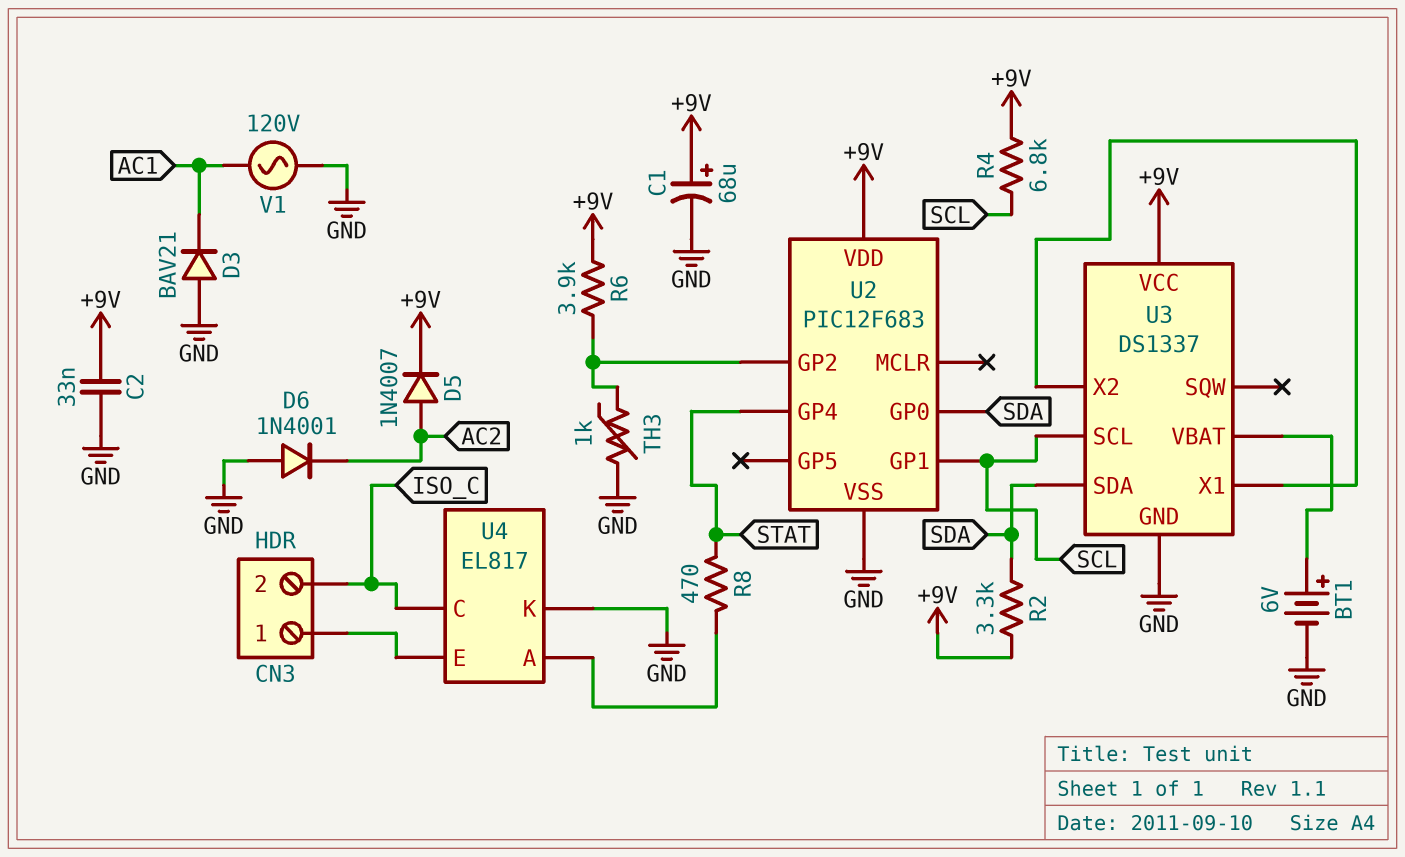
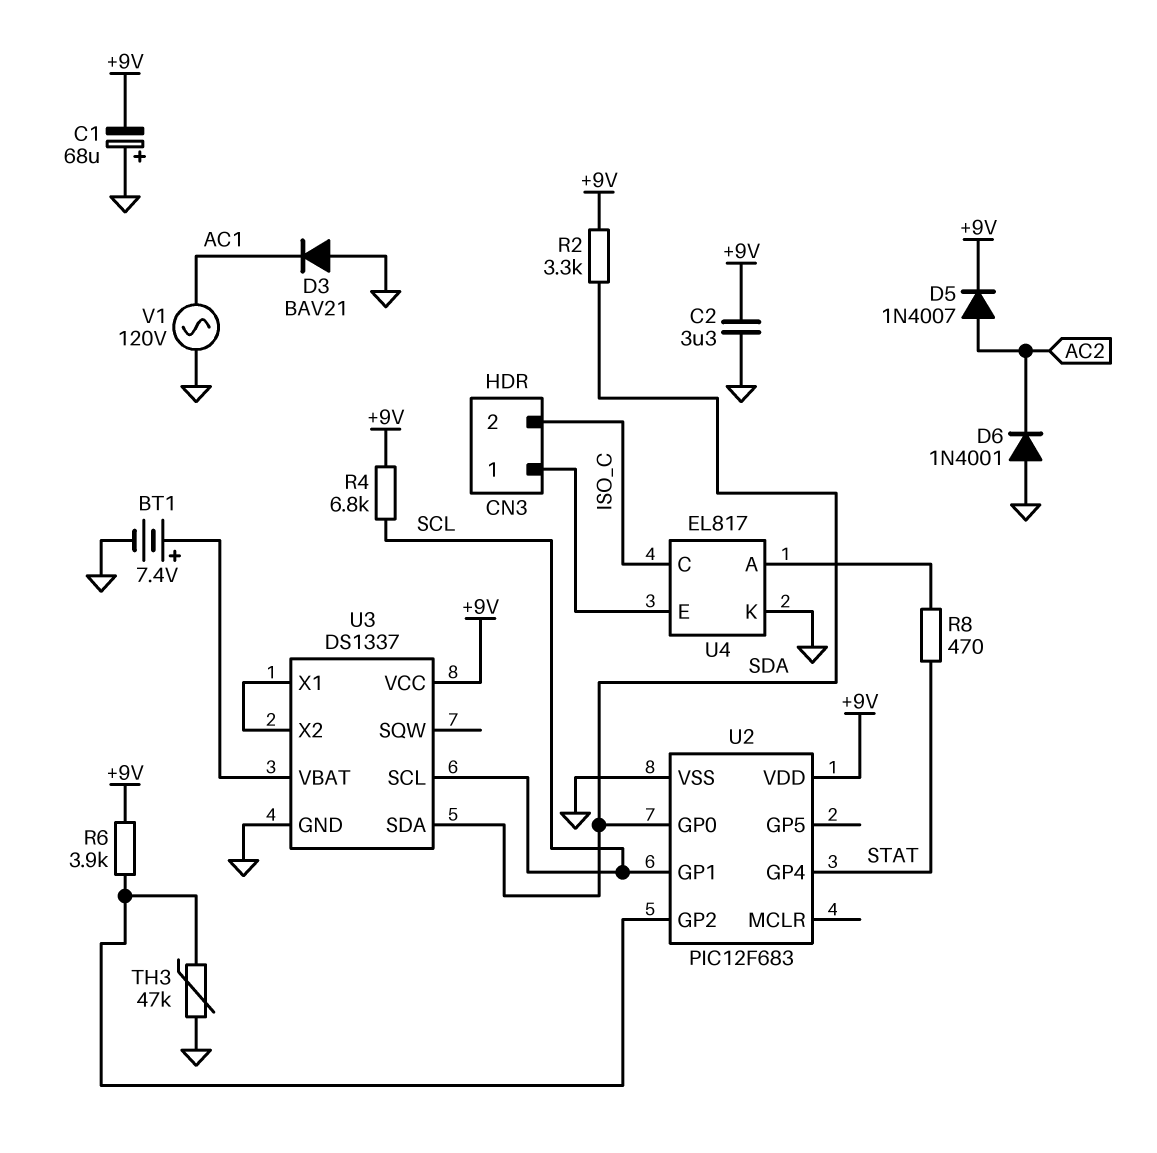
BT1: 6V (plus U3/VBAT, minus GND) -> 7.4V (plus U3/VBAT, minus GND)
C1: 68uF (plus +9V, minus GND) -> 68uF (plus GND, minus +9V)
C2: 33nF (+9V, GND) -> 3.3uF (+9V, GND)
TH3: 1k (GND, U2/GP2) -> 47k (GND, U2/GP2)

